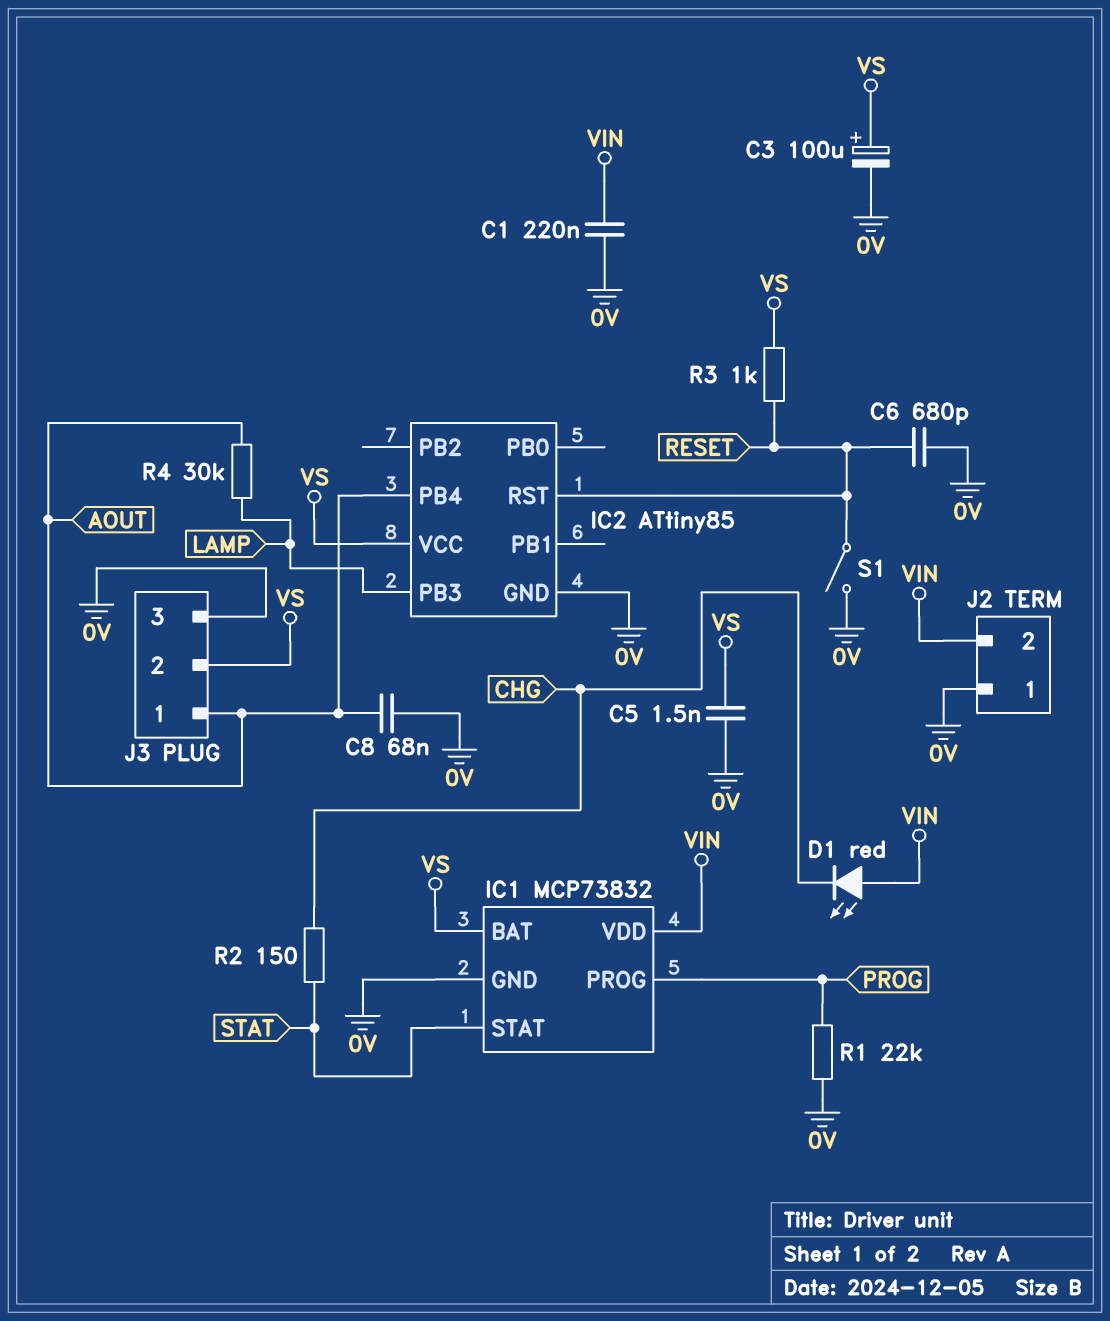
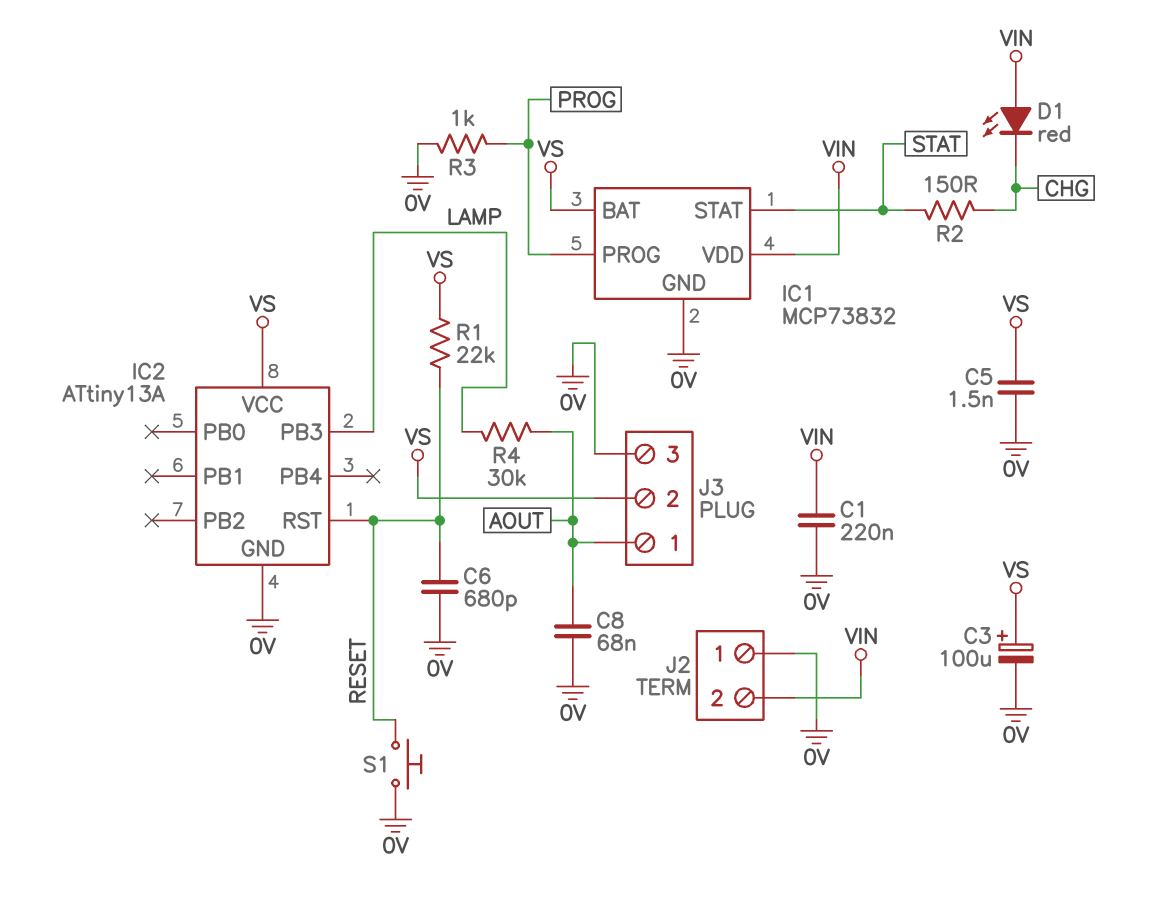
IC2: ATtiny85 -> ATtiny13A
IC2 pin PB4: AOUT -> none
R1: 22k (0V, PROG) -> 22k (RESET, VS)
R3: 1k (RESET, VS) -> 1k (0V, PROG)
S1: switch (0V, RESET) -> button (0V, RESET)

